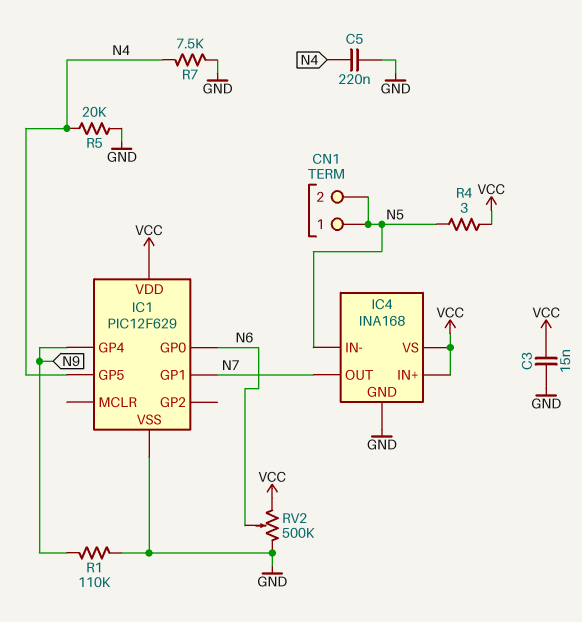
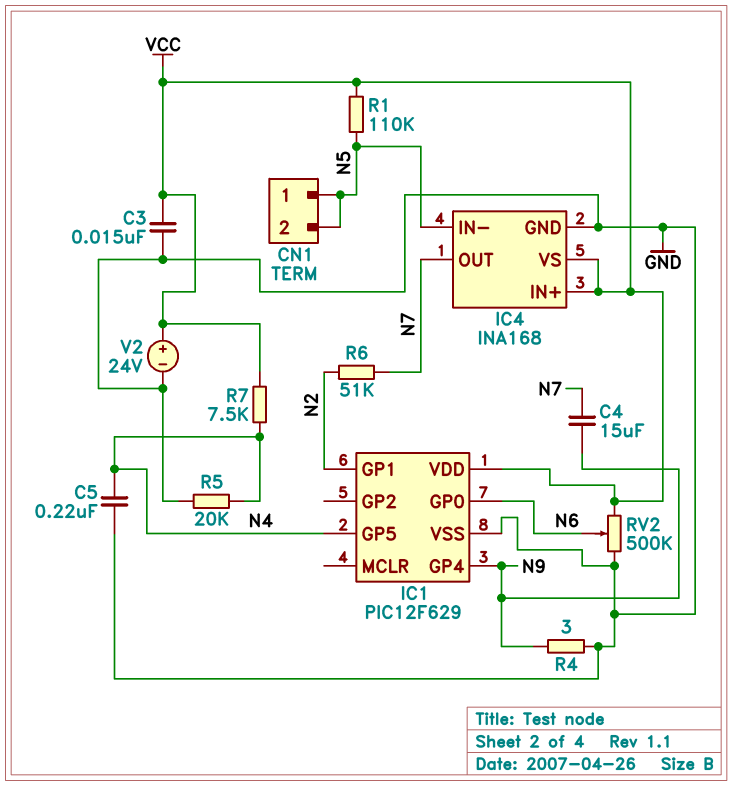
C4: none -> 15uF (N7, N9)
IC1 pin GP1: N7 -> N2
R1: 110k (GND, N9) -> 110k (N5, VCC)
R4: 3 (N5, VCC) -> 3 (GND, N9)
R6: none -> 51k (N2, N7)
R7: 7.5k (GND, N4) -> 7.5k (N4, VCC)
V2: none -> 24V (plus VCC, minus GND)

